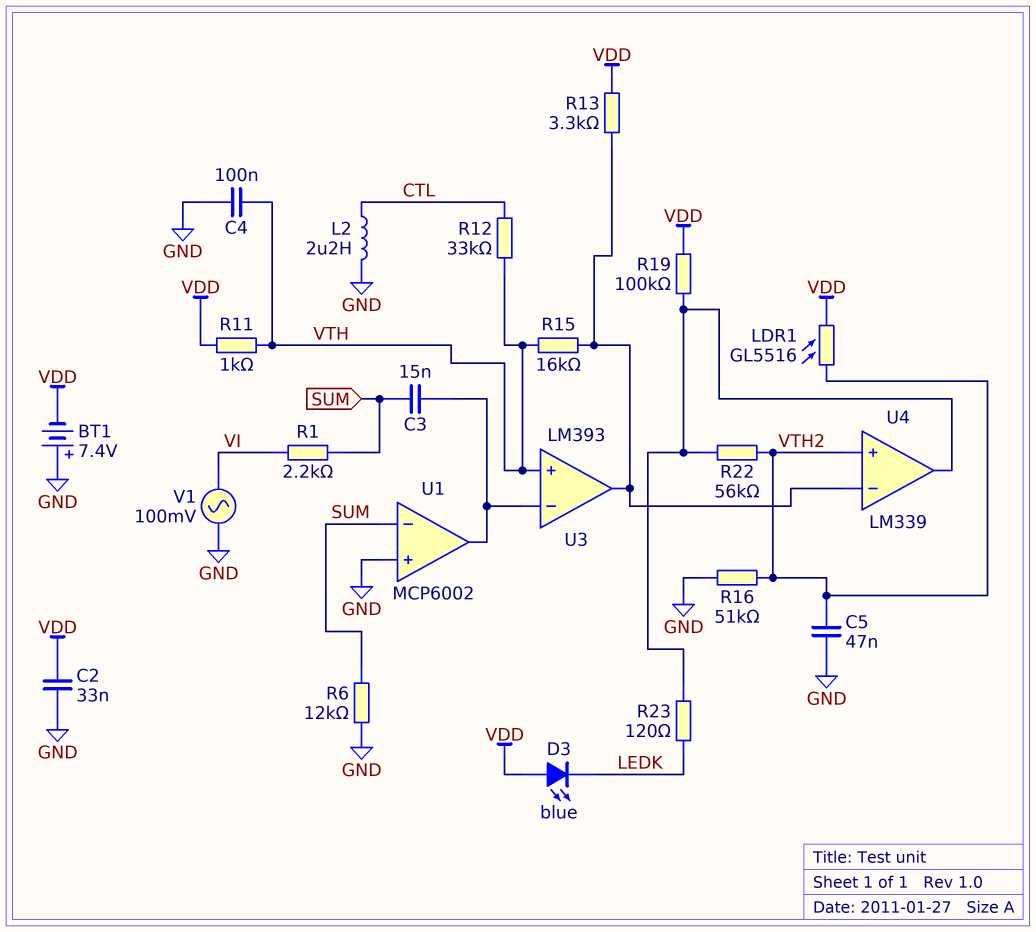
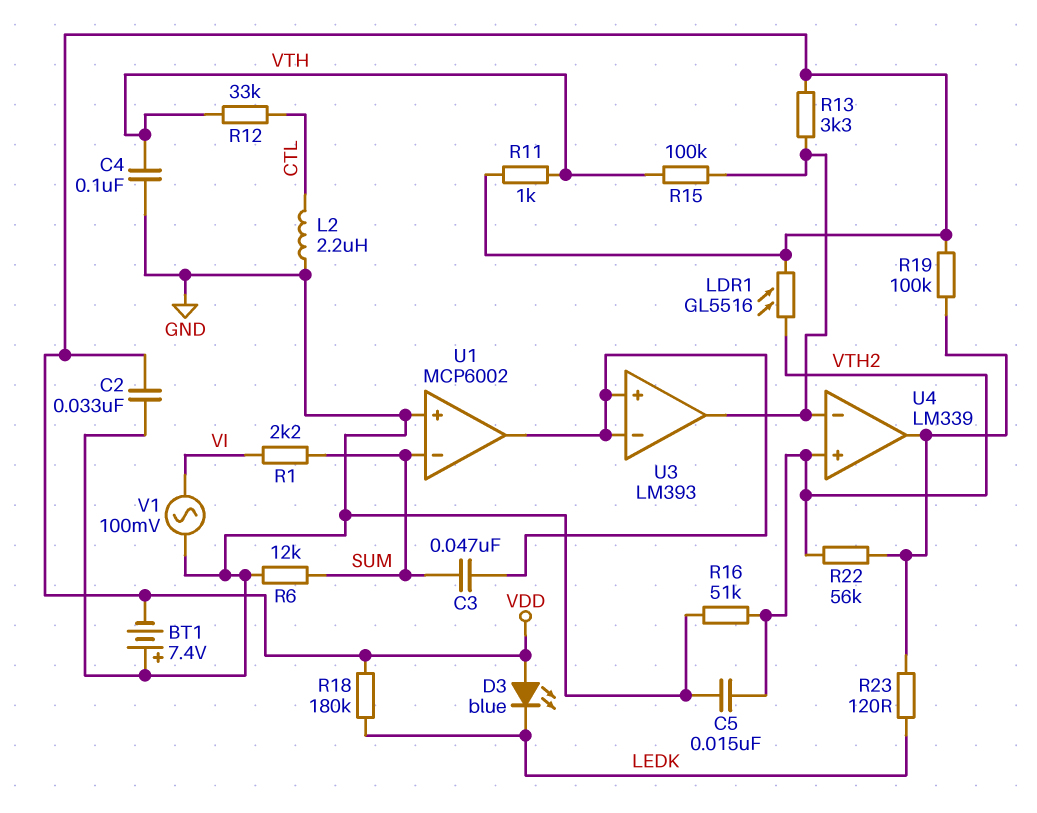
C3: 15nF (SUM, U1/out) -> 47nF (SUM, U1/out)
C5: 47nF (GND, VTH2) -> 15nF (GND, VTH2)
R15: 16k (U3/out, VTH) -> 100k (U3/out, VTH)
R18: none -> 180k (LEDK, VDD)
U3 pin in+: VTH -> U1/out

